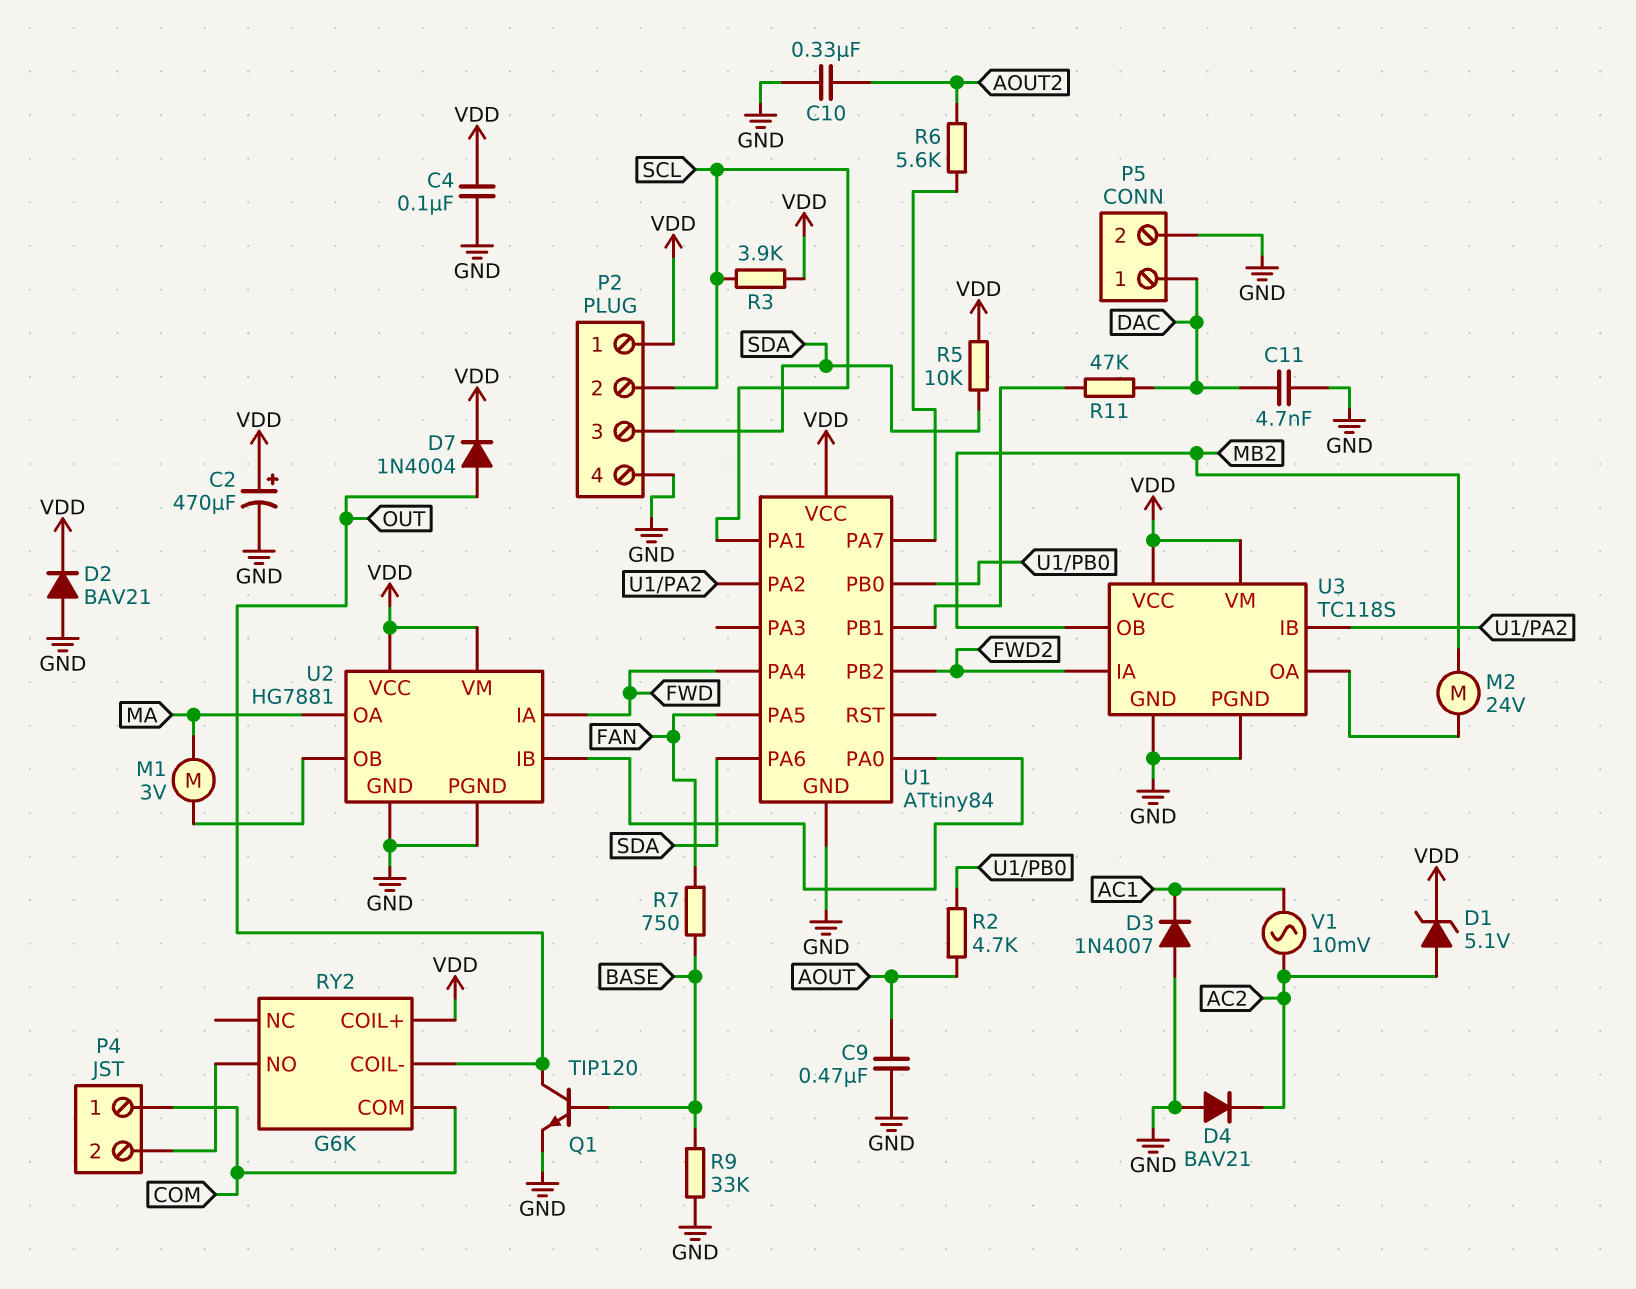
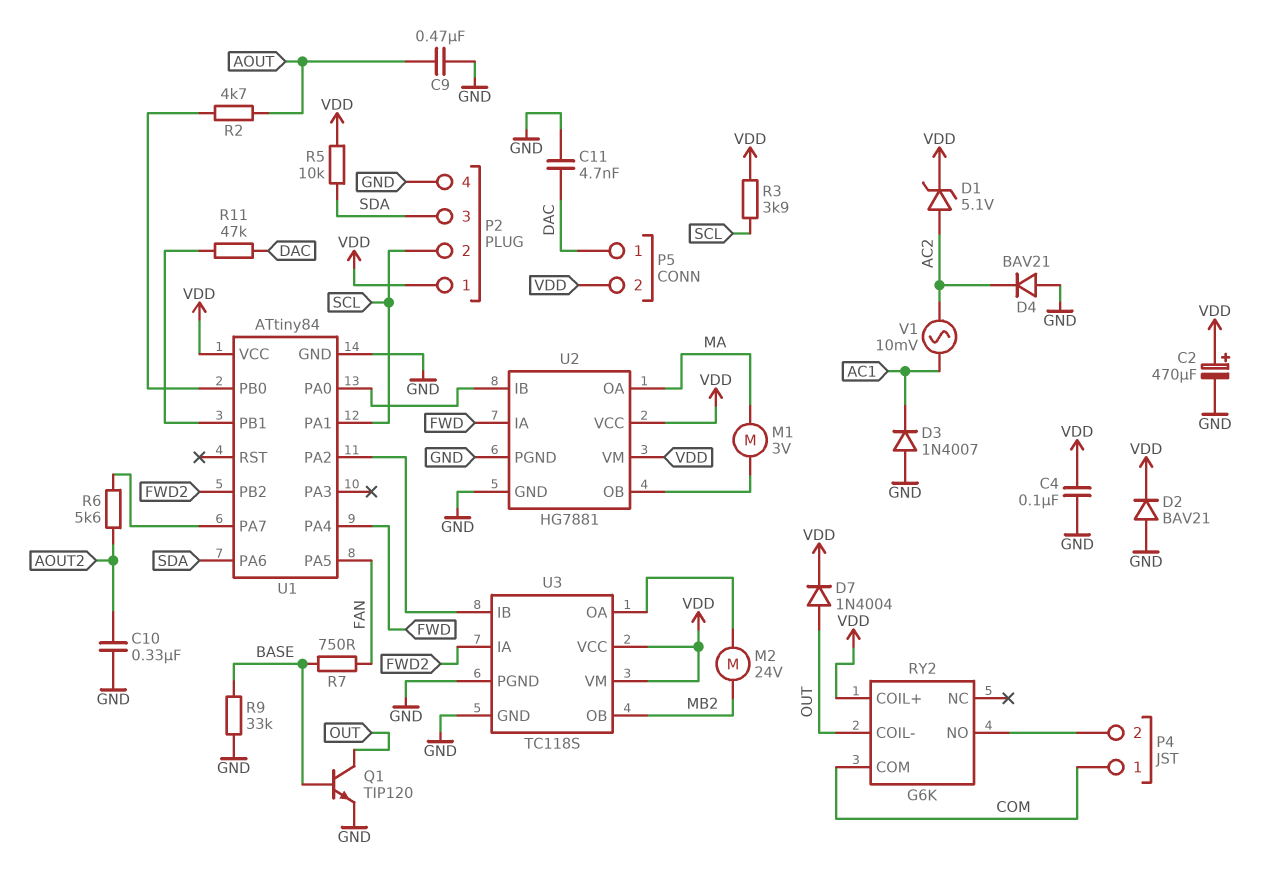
P5 pin 2: GND -> VDD

